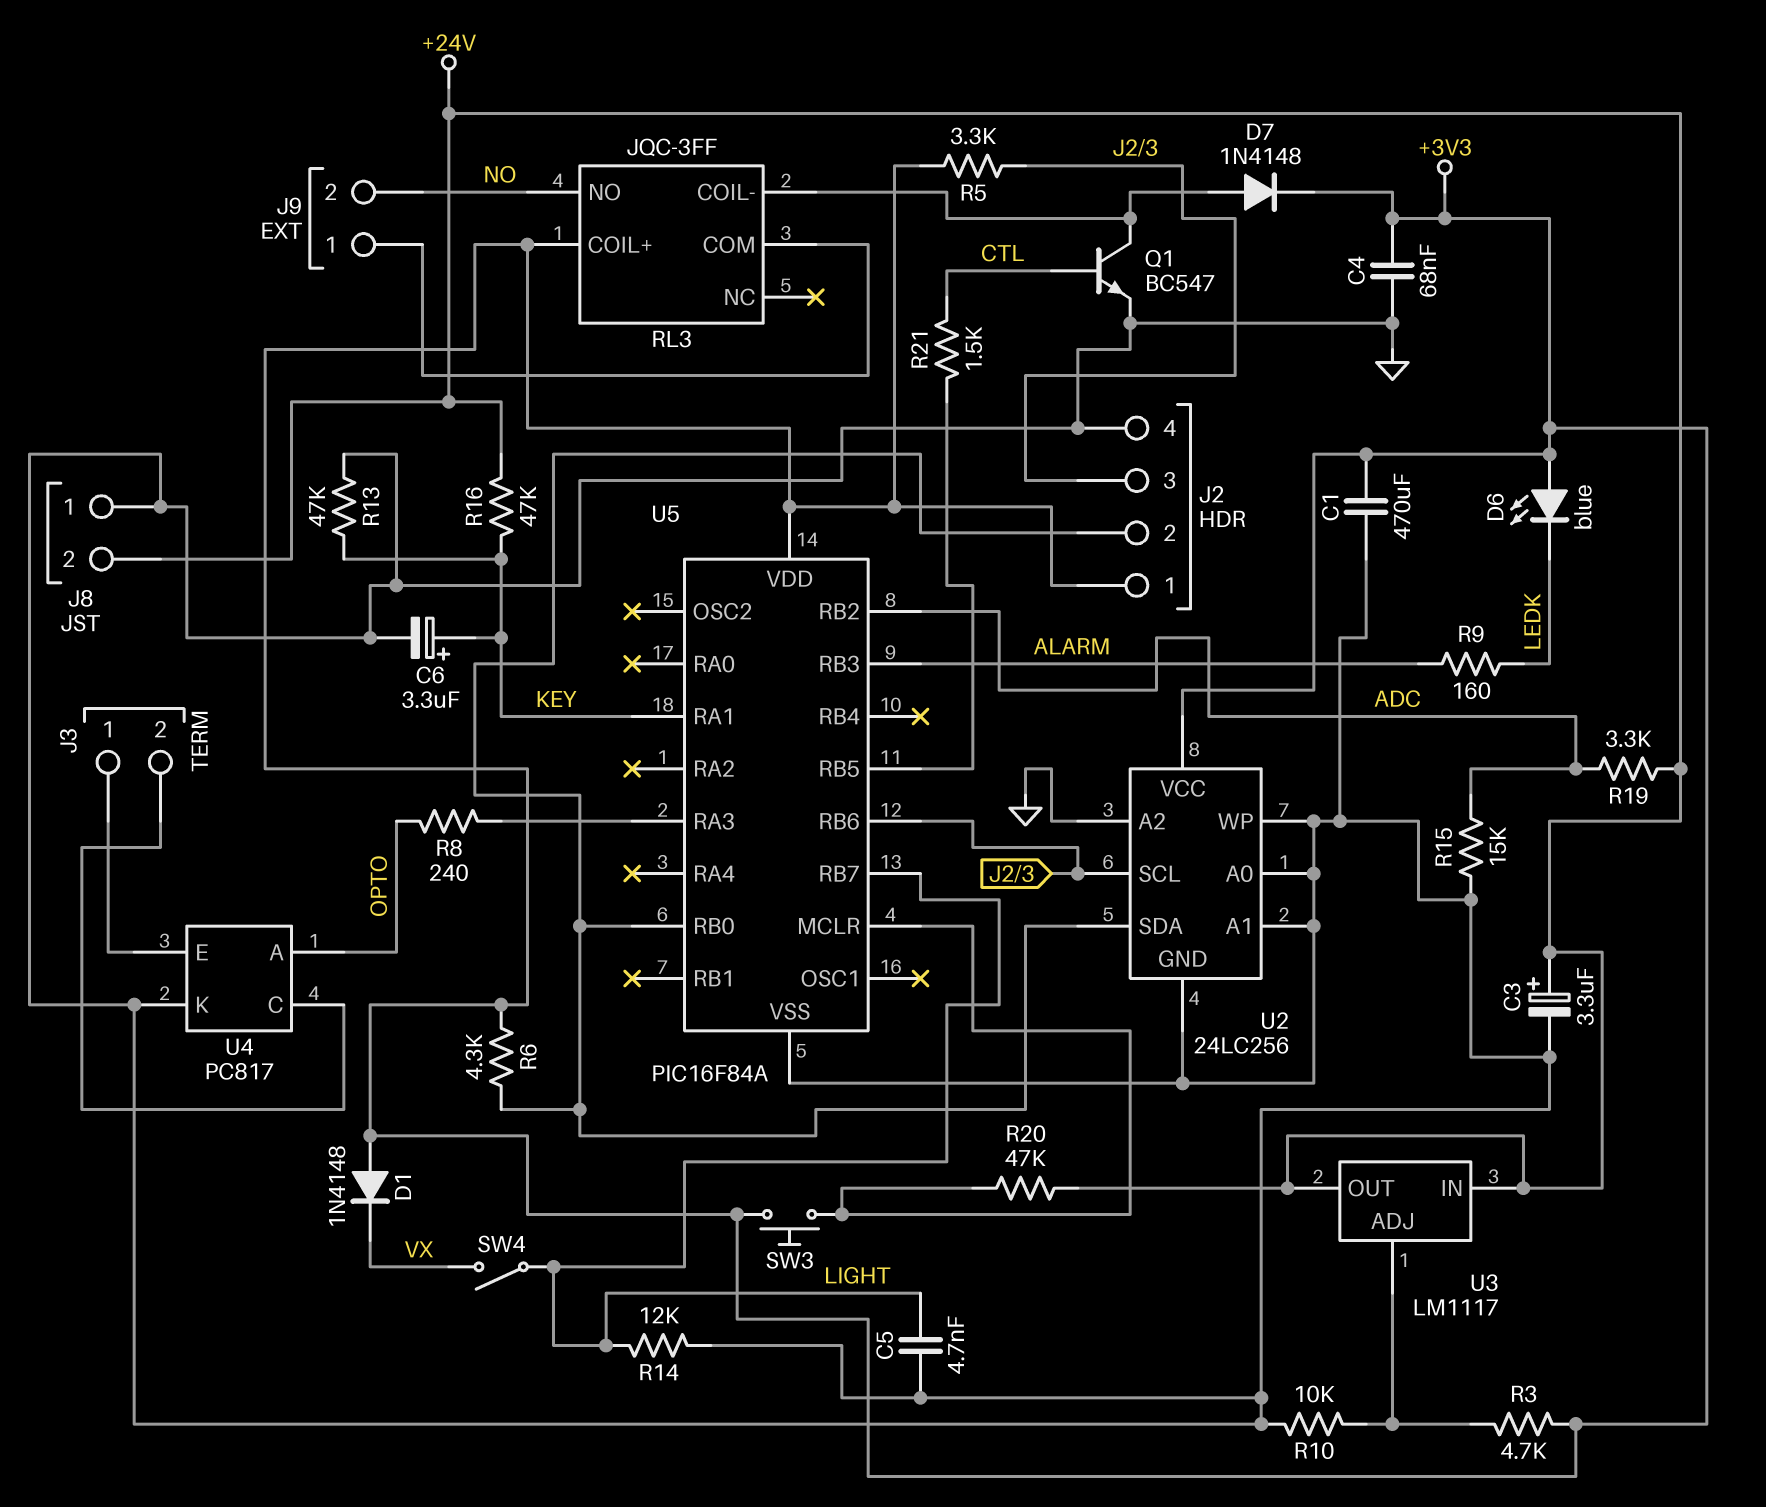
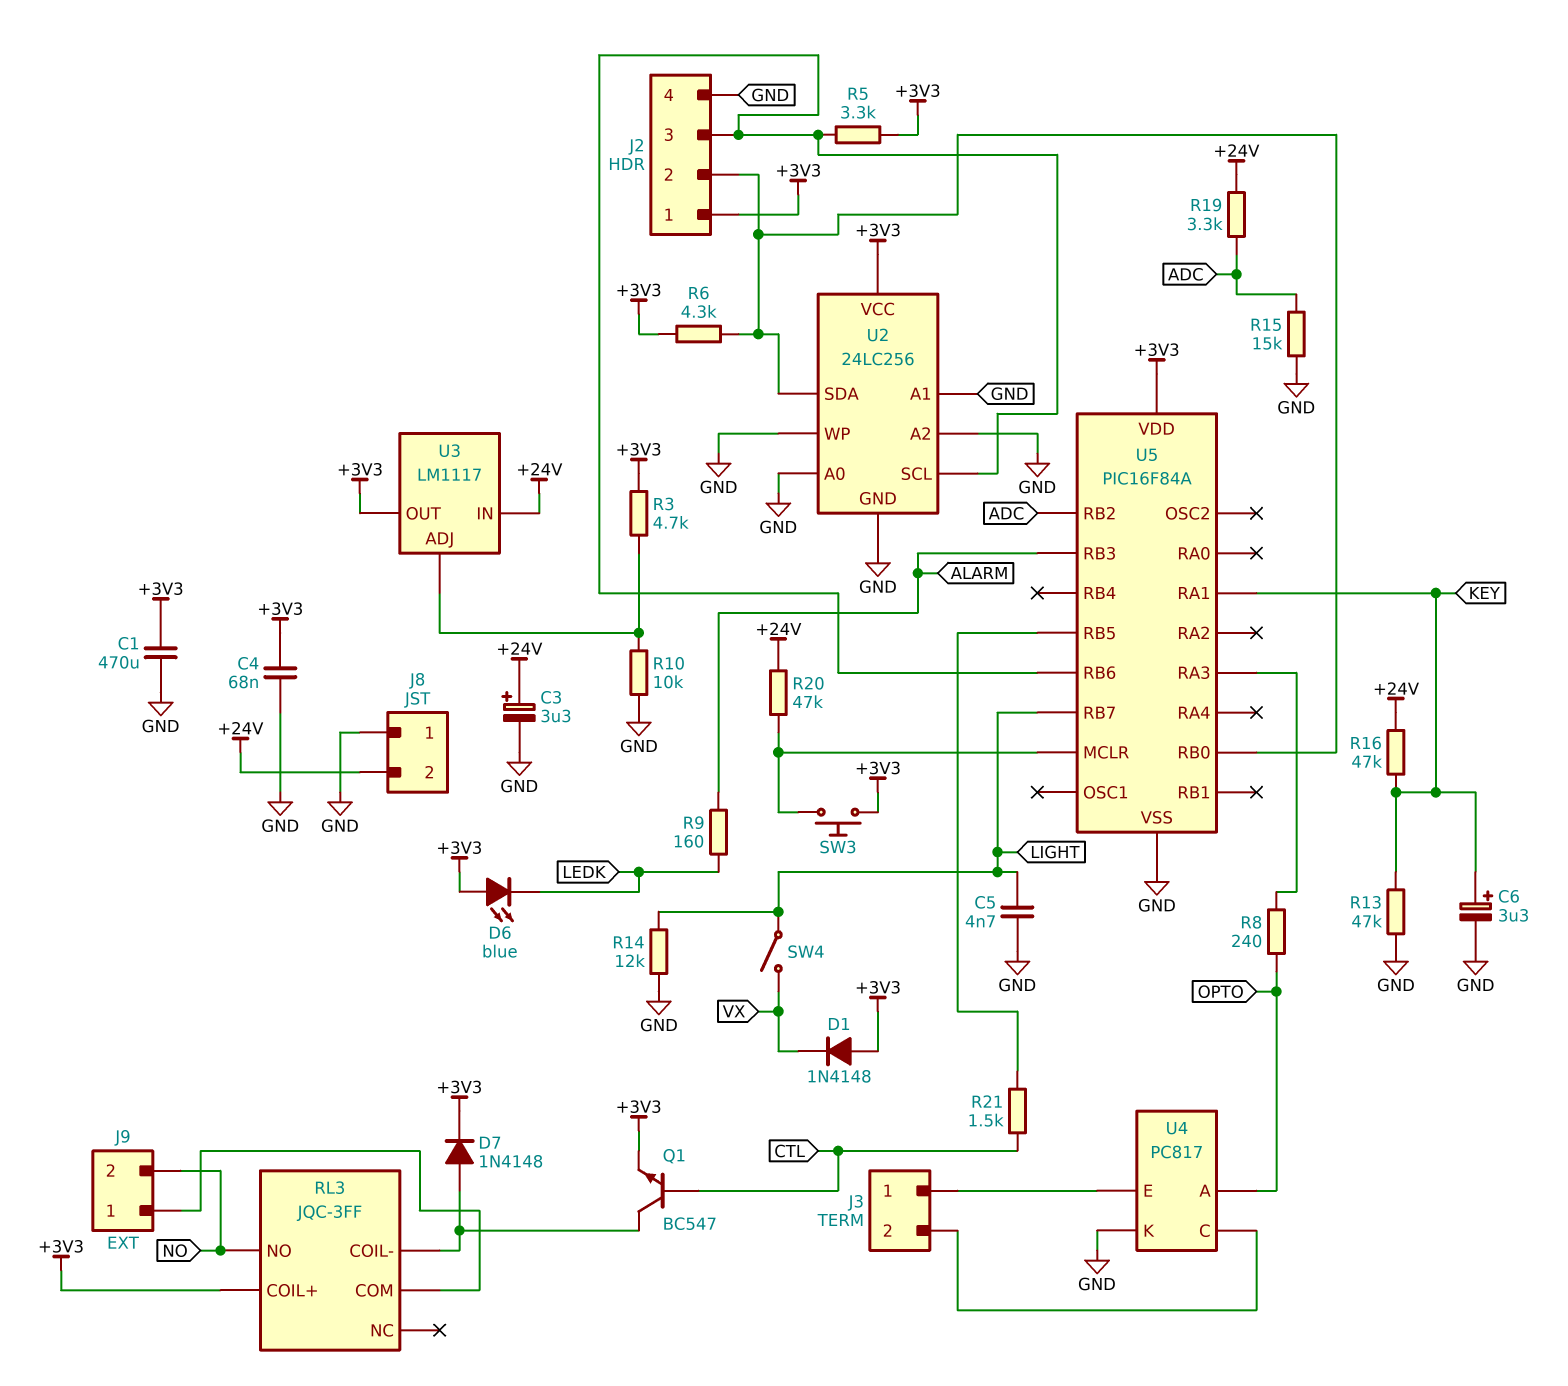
Q1: NPN BC547 (B CTL, C RL3/COIL-, E GND) -> NPN BC547 (B CTL, C RL3/COIL-, E +3V3)
U3 pin OUT: +24V -> +3V3

